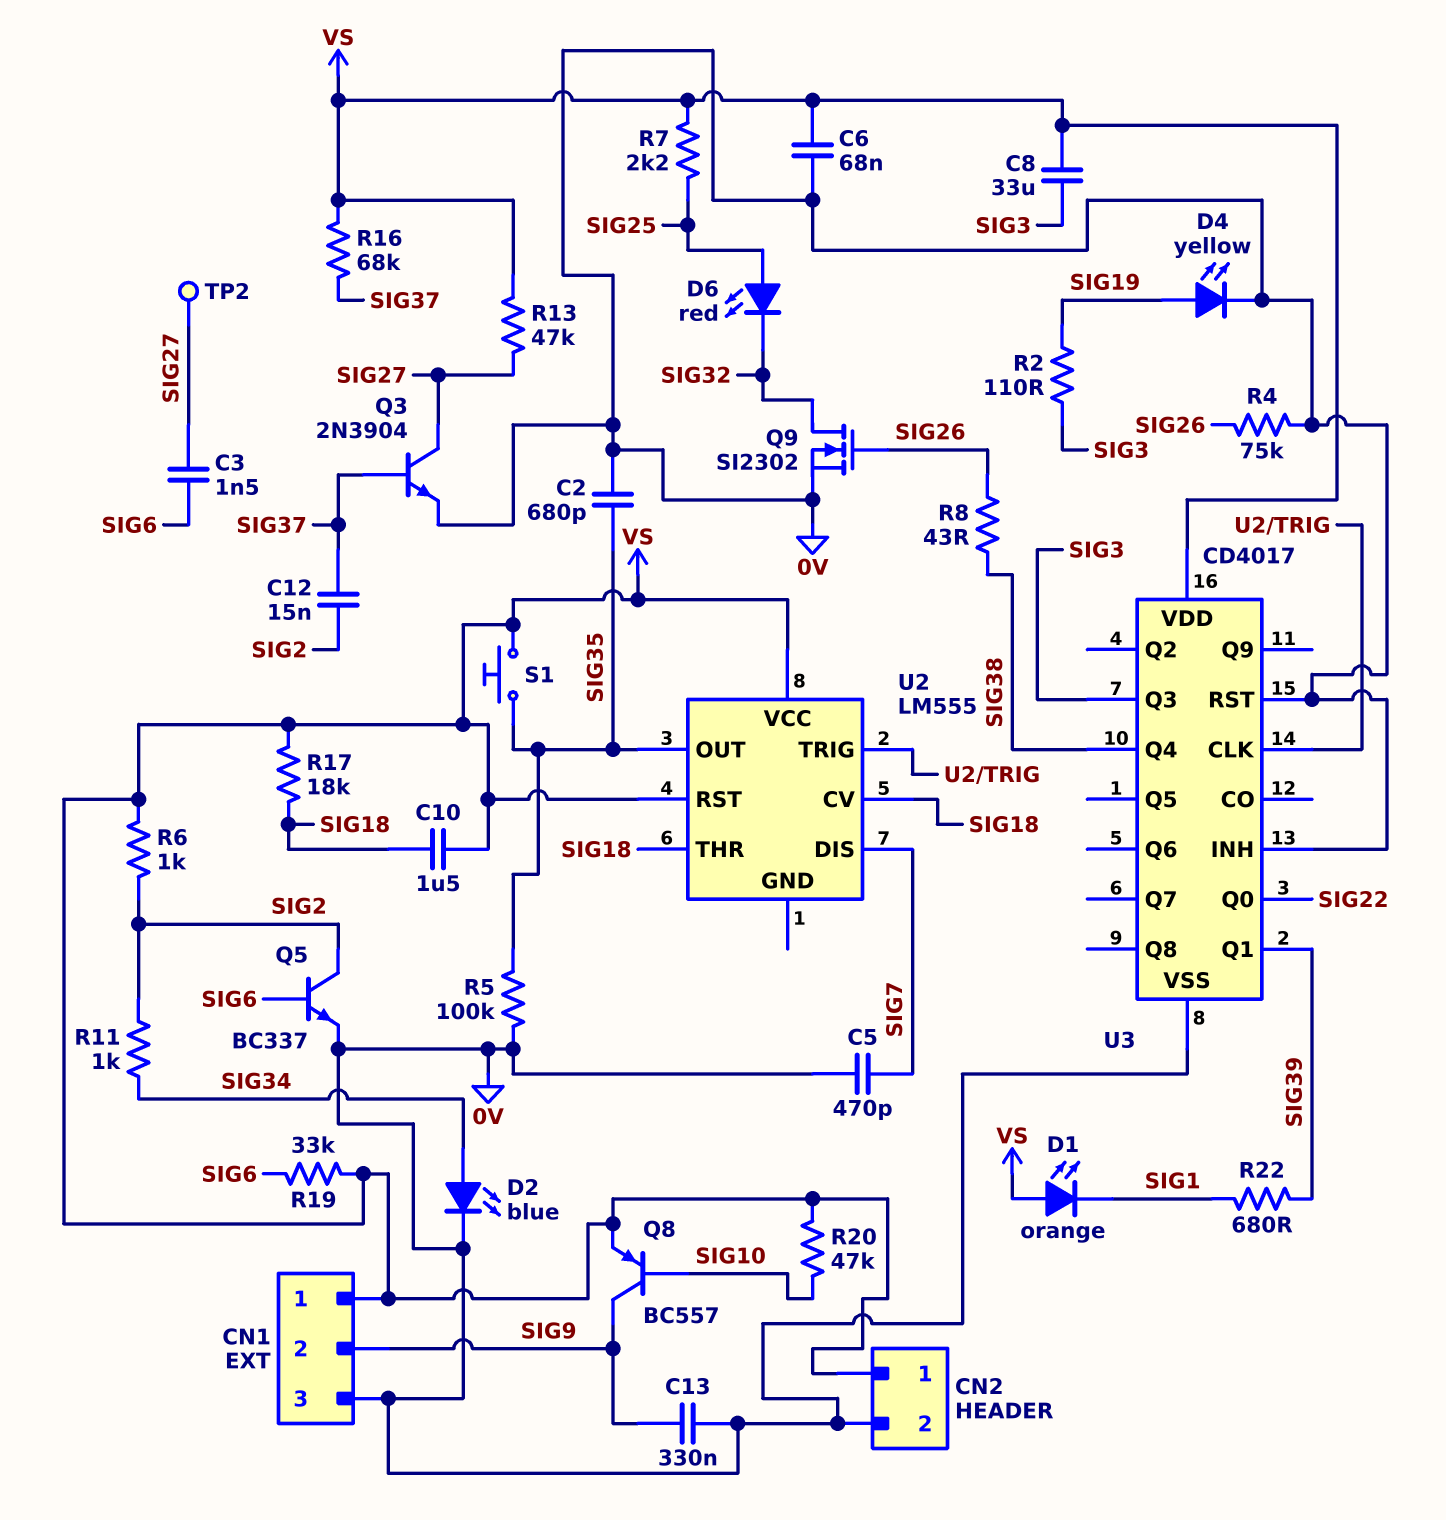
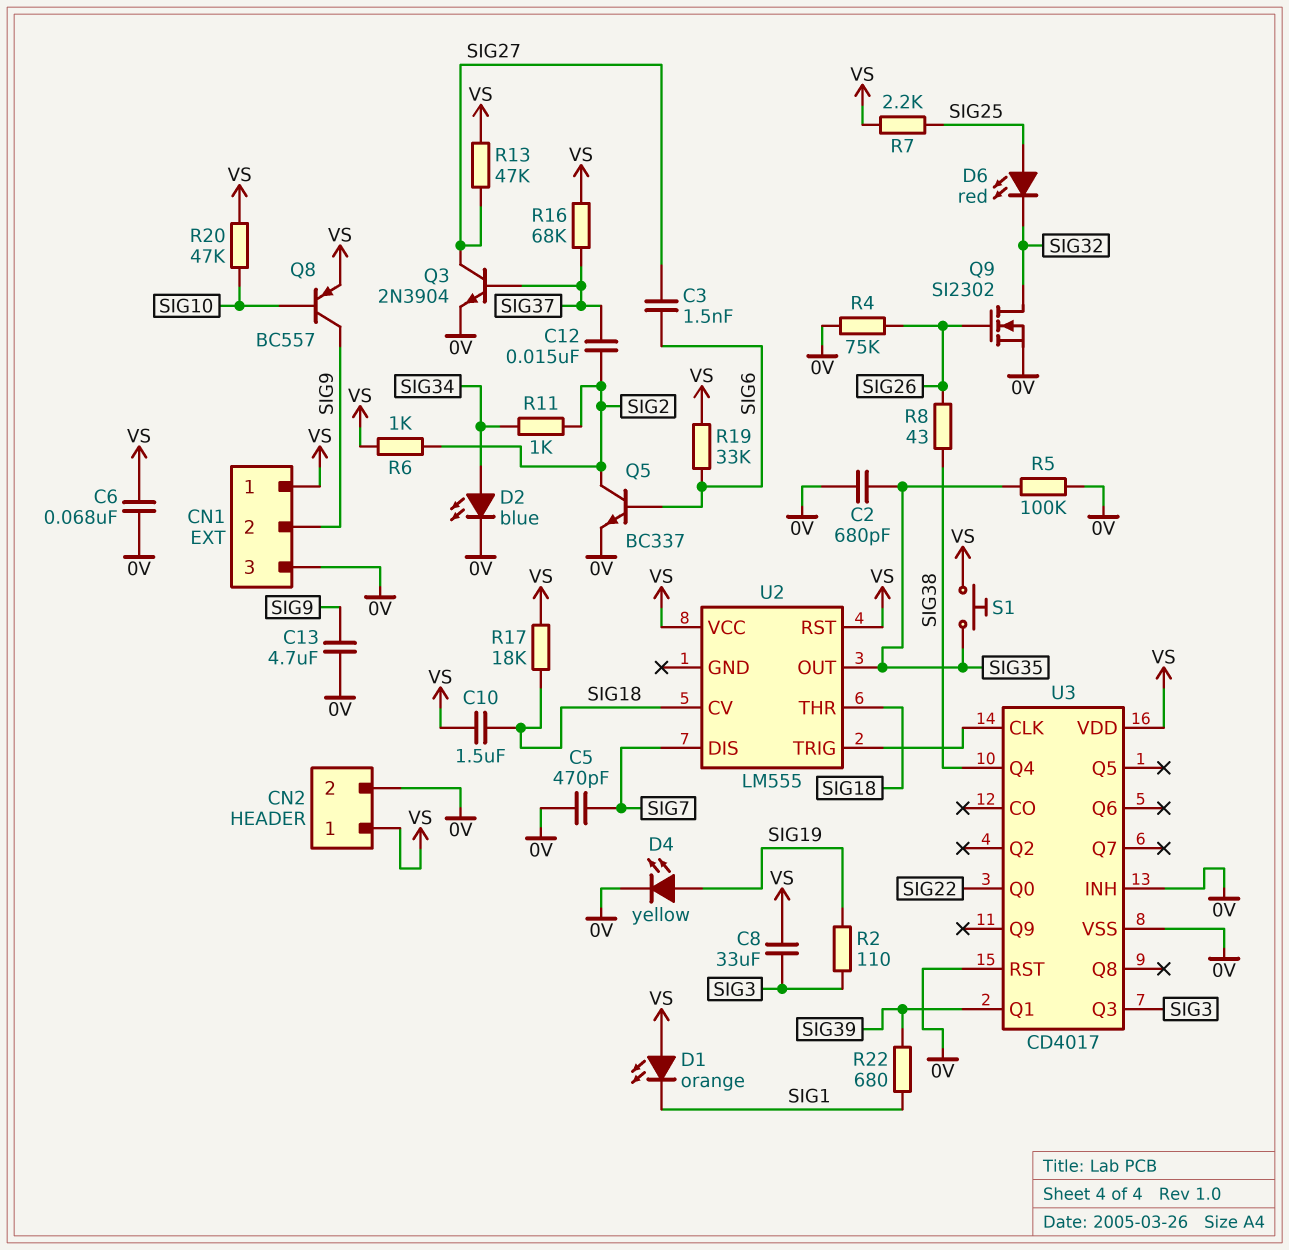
C13: 330nF (0V, SIG9) -> 4.7uF (0V, SIG9)
TP2: test point (SIG27) -> none

